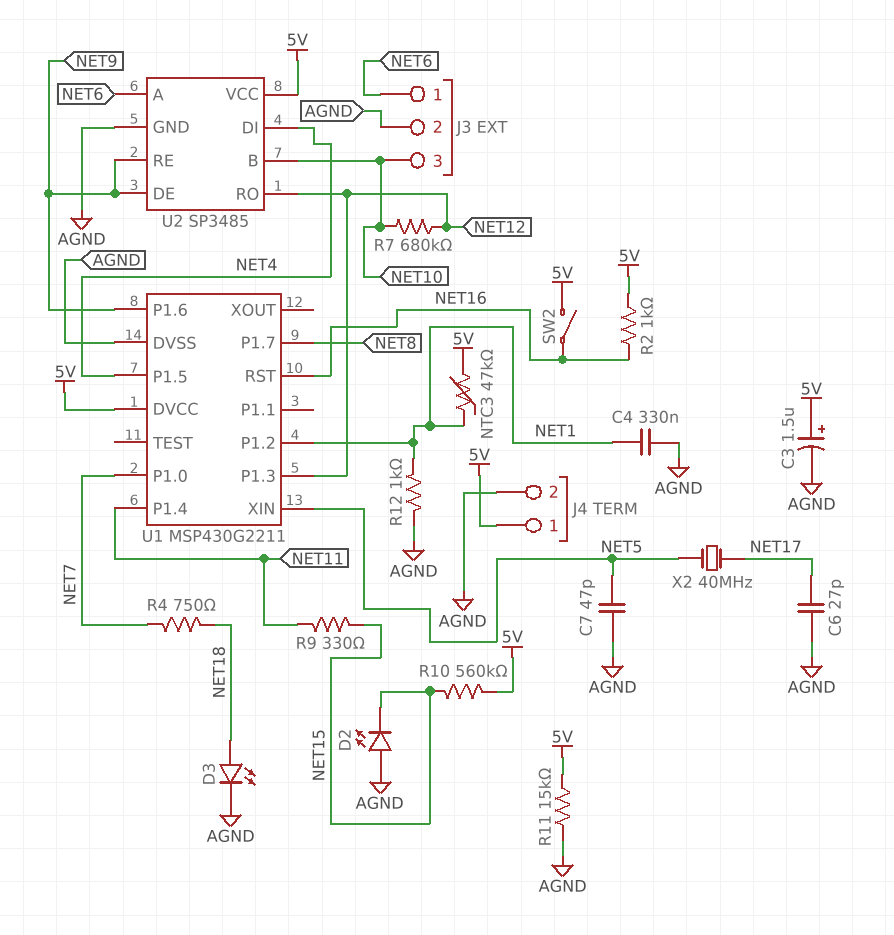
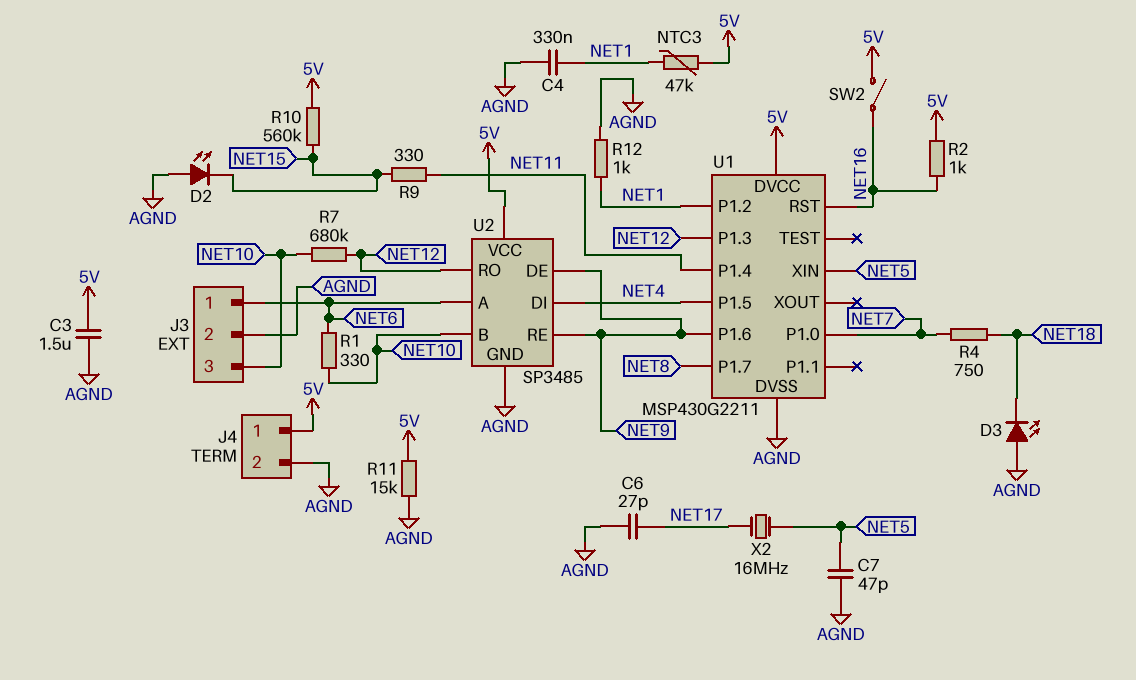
C3: 1.5uF (plus 5V, minus AGND) -> 1.5uF (5V, AGND)
D3: LED (A NET18, K AGND) -> LED (A AGND, K NET18)
R1: none -> 330 (NET6, NET10)
X2: 40MHz (NET5, NET17) -> 16MHz (NET5, NET17)

